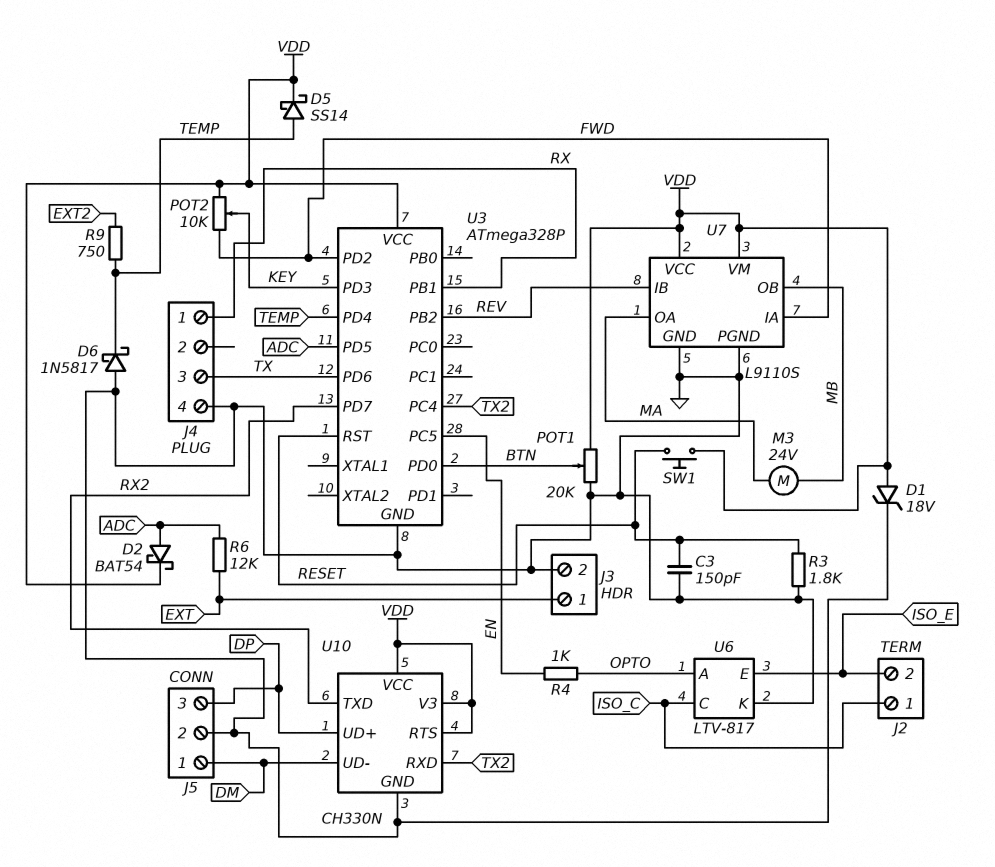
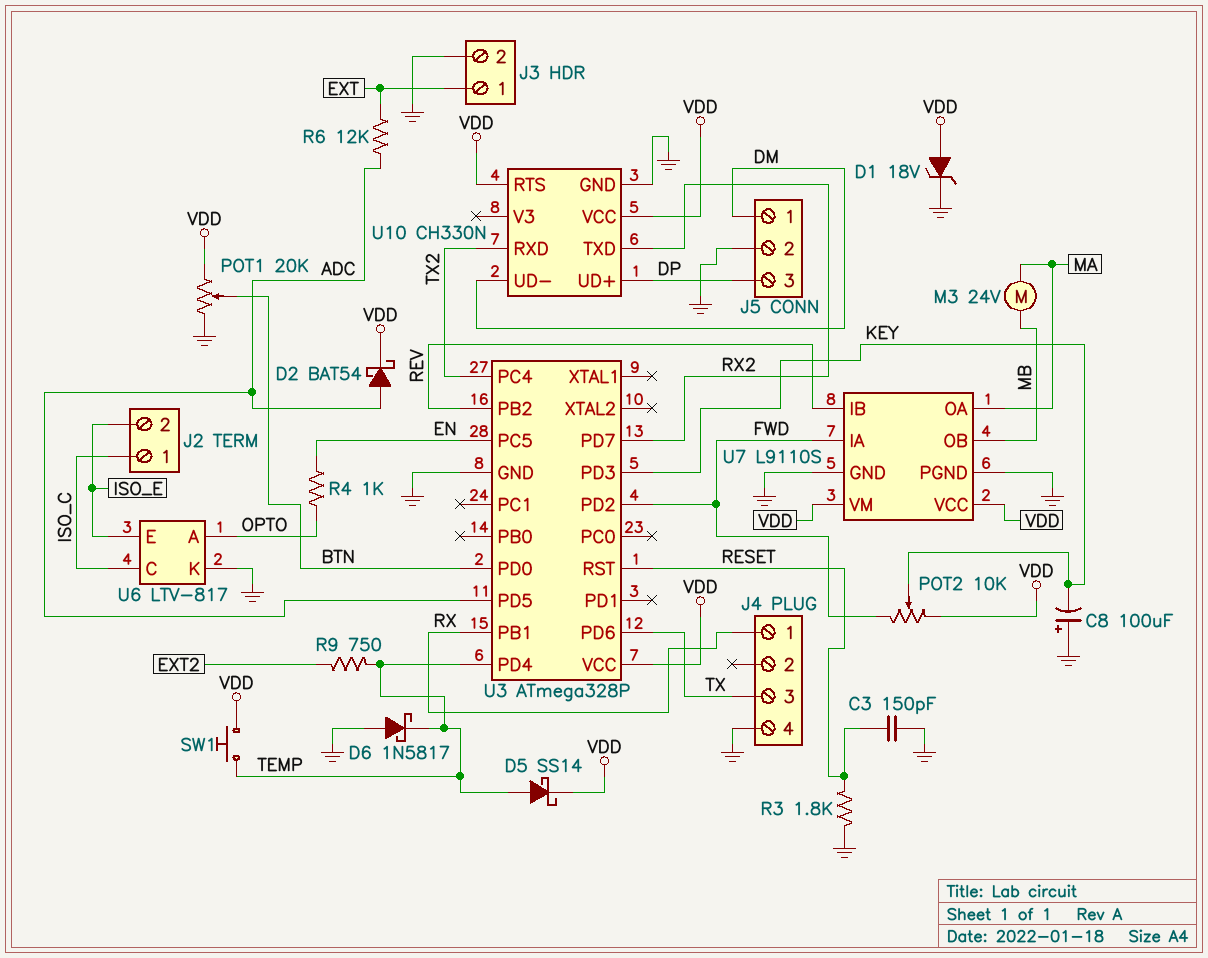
C8: none -> 100uF (plus GND, minus KEY)
SW1: button (RESET, VDD) -> button (TEMP, VDD)
U10 pin V3: VDD -> none

